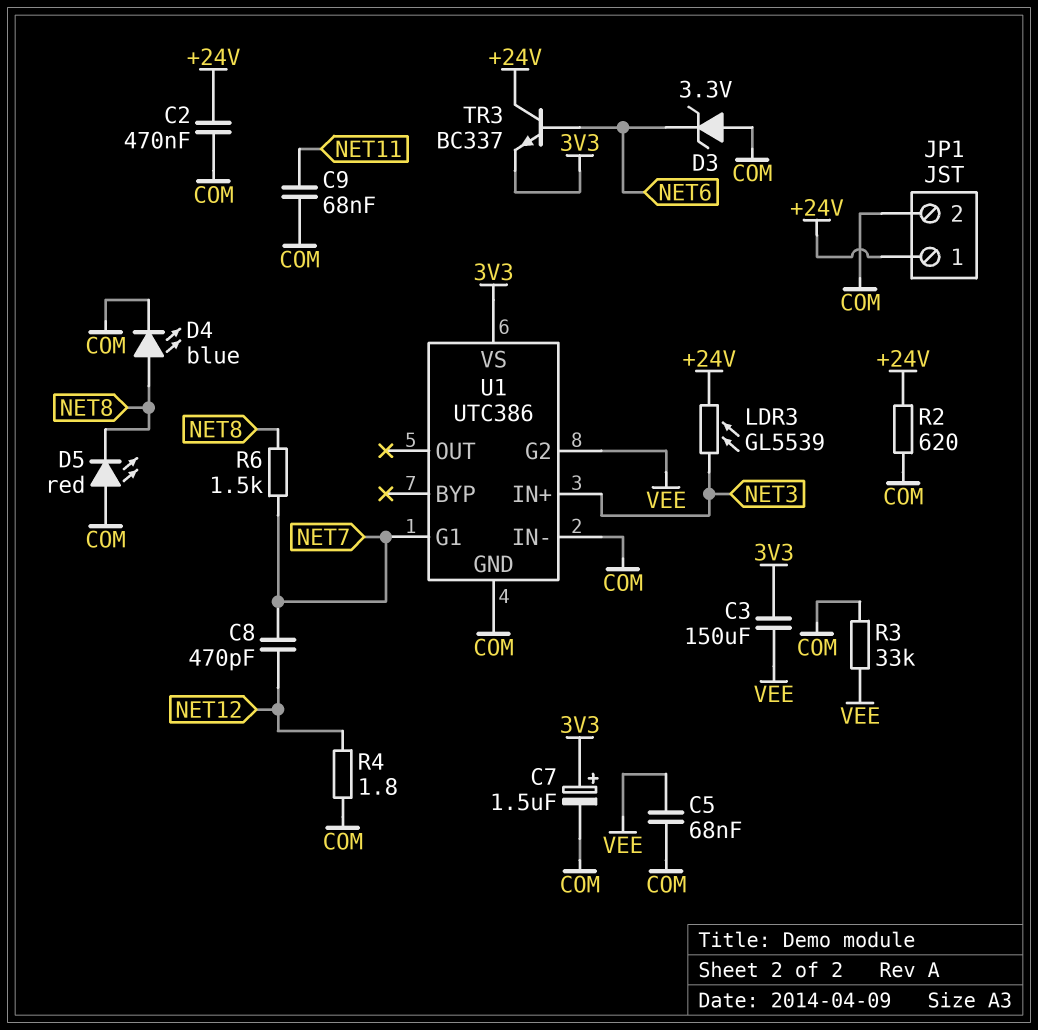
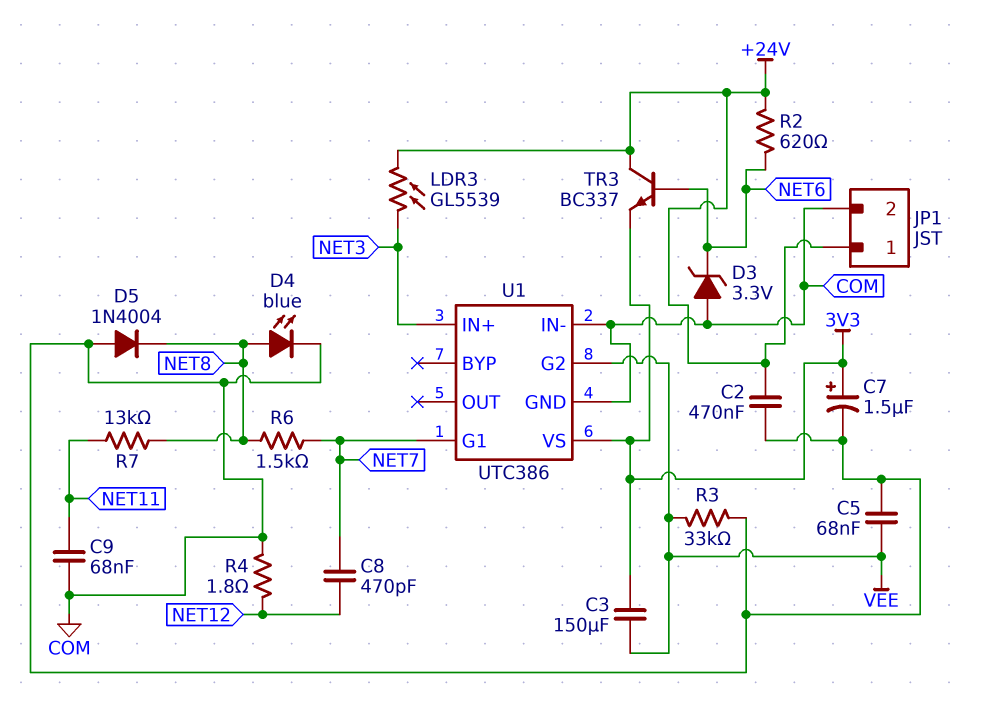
D5: LED red (A COM, K NET8) -> diode 1N4004 (A COM, K NET8)
R2: 620 (+24V, COM) -> 620 (+24V, NET6)
R7: none -> 13k (NET8, NET11)

